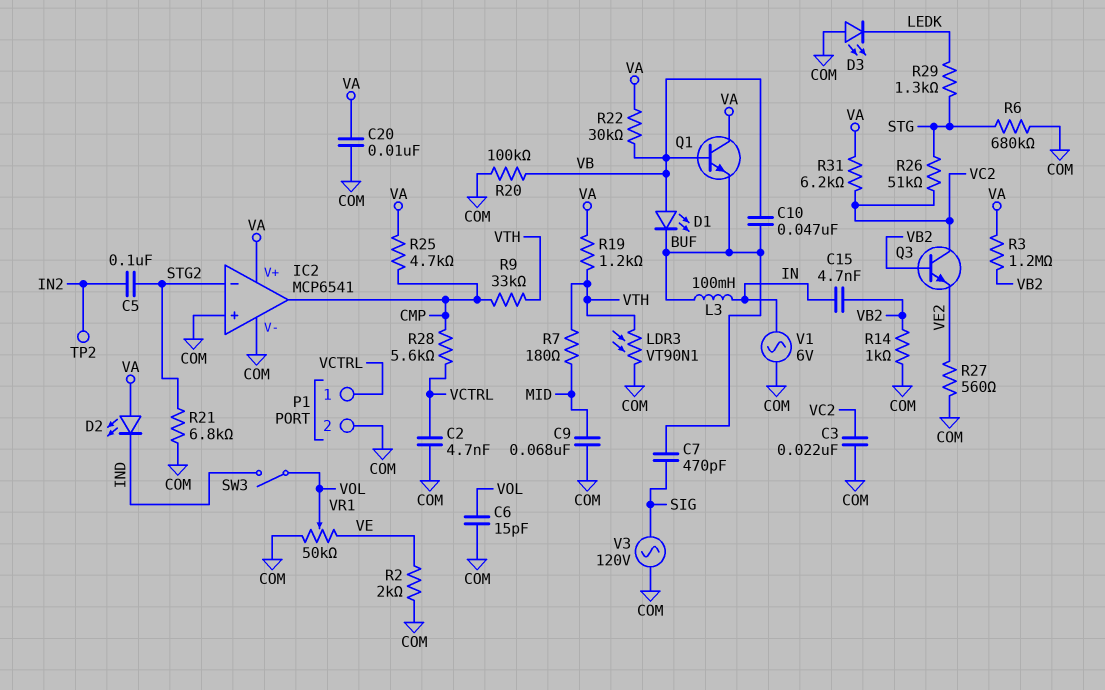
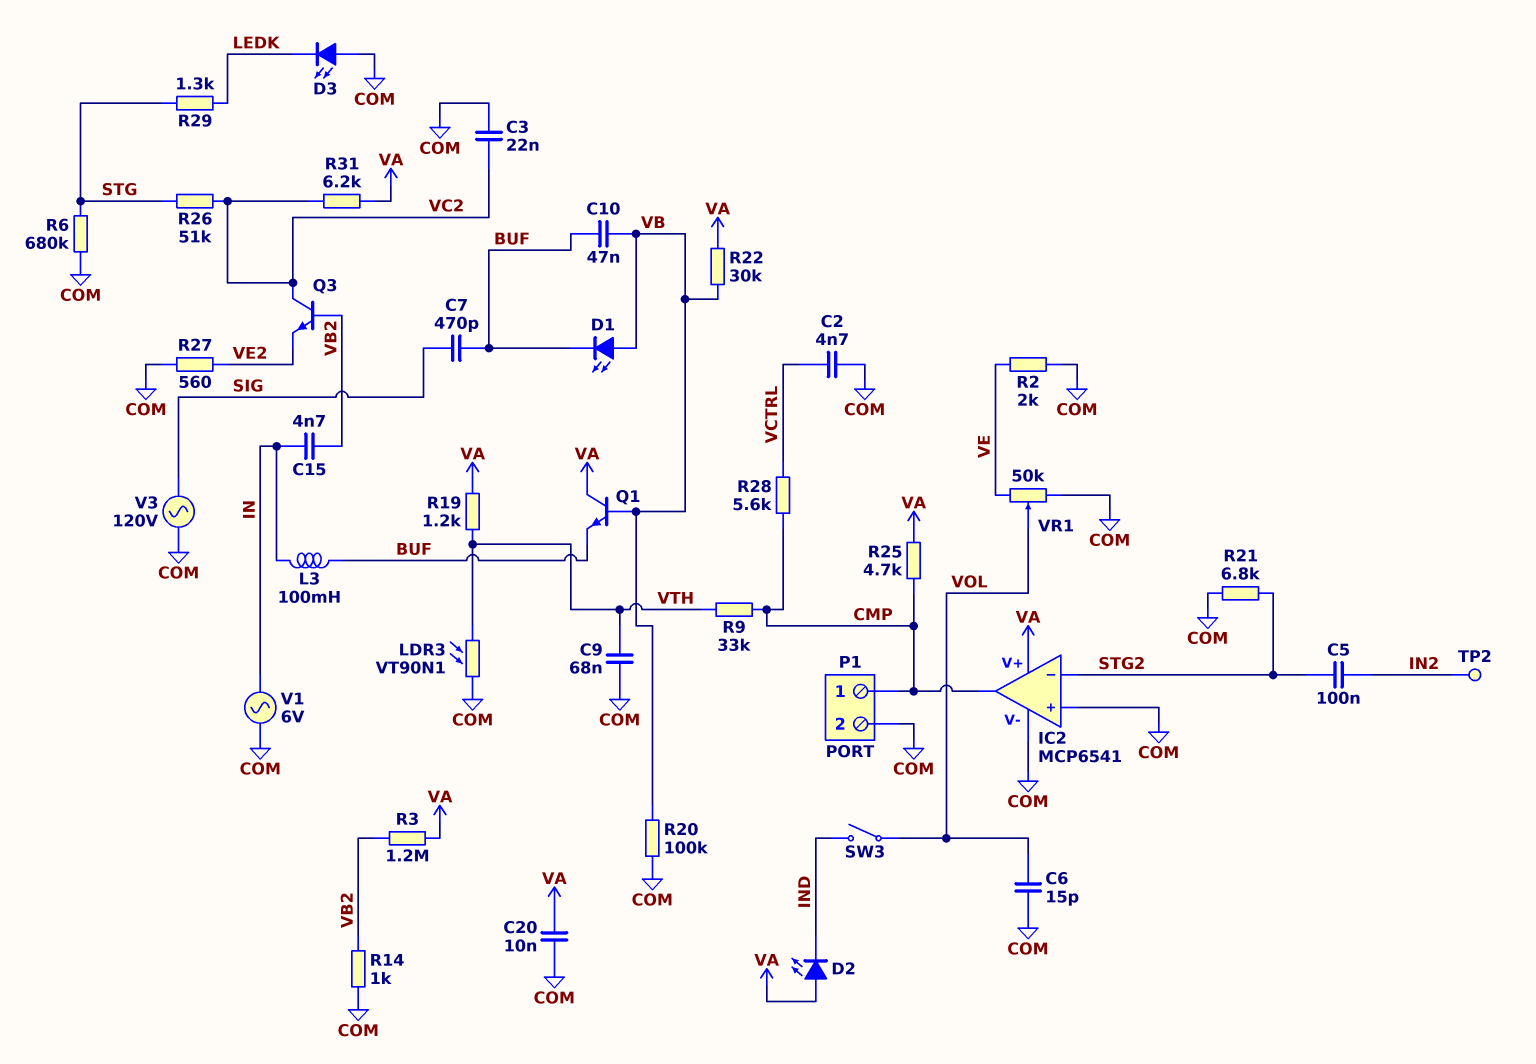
C9: 68nF (COM, MID) -> 68nF (COM, VTH)
P1 pin 1: VCTRL -> CMP
R7: 180 (MID, VTH) -> none

